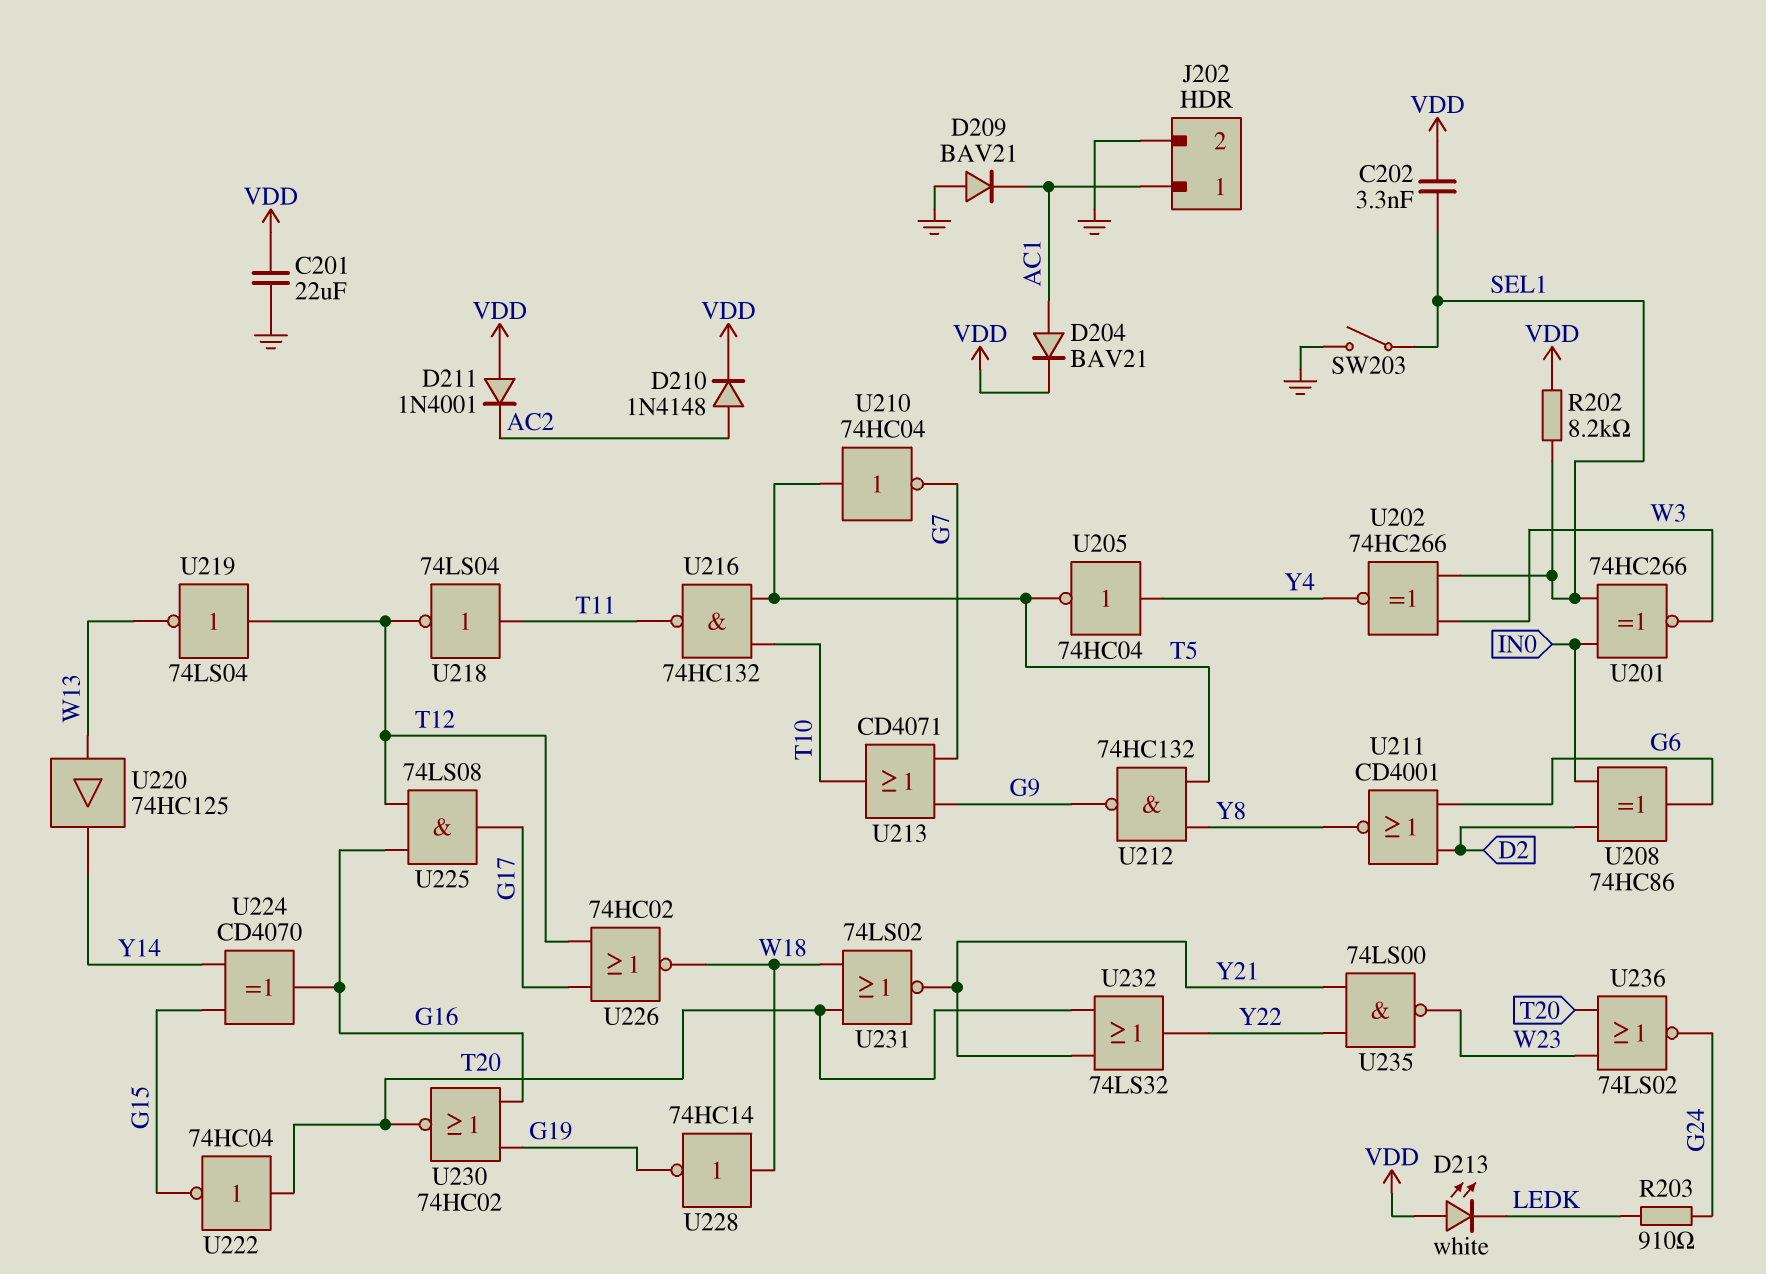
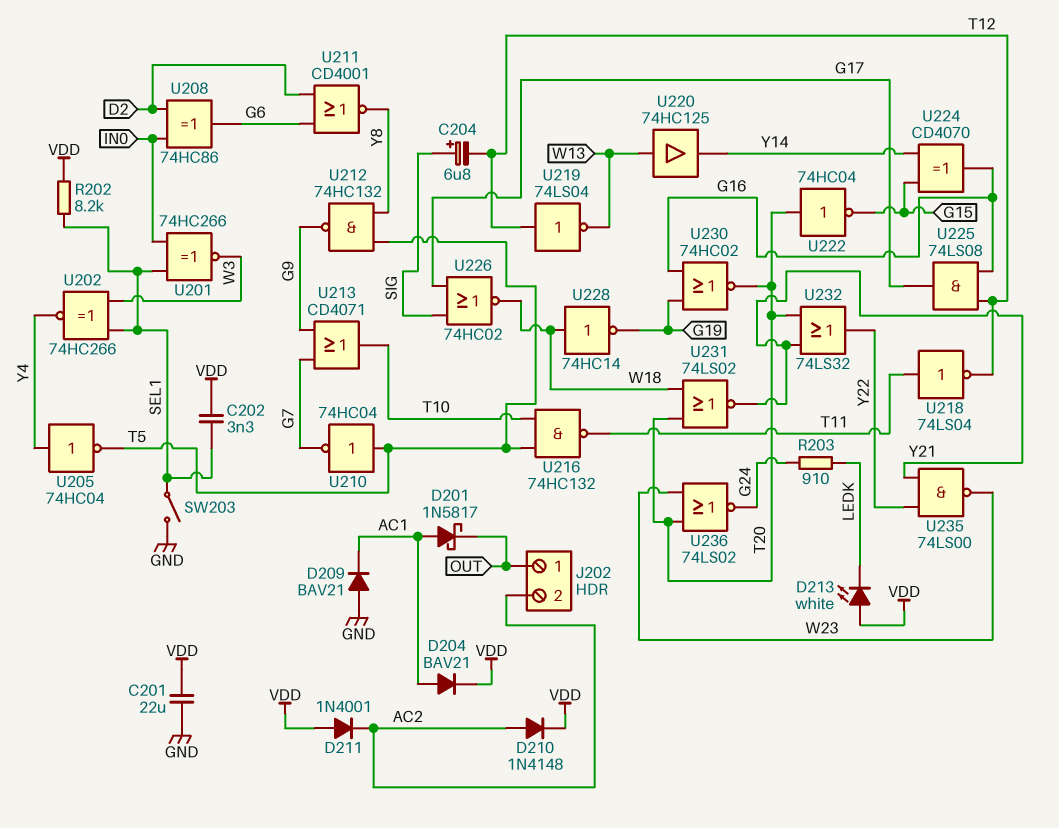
C204: none -> 6.8uF (plus SIG, minus T12)
D201: none -> schottky 1N5817 (A AC1, K OUT)
J202 pin 1: AC1 -> OUT
J202 pin 2: GND -> AC2
U226: NOR 74HC02 (in G17, in T12, out W18) -> NOR 74HC02 (in G17, in SIG, out W18)

